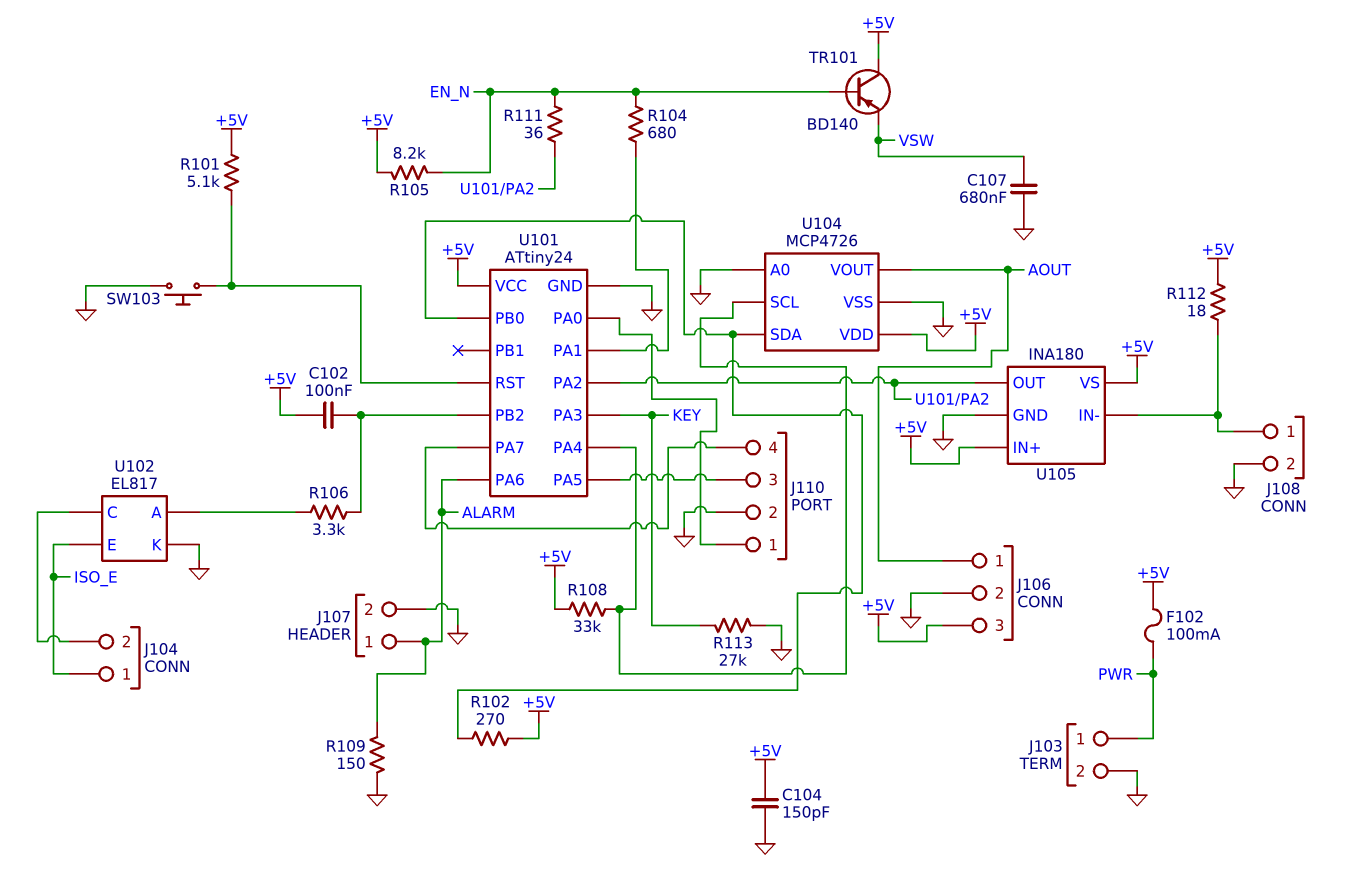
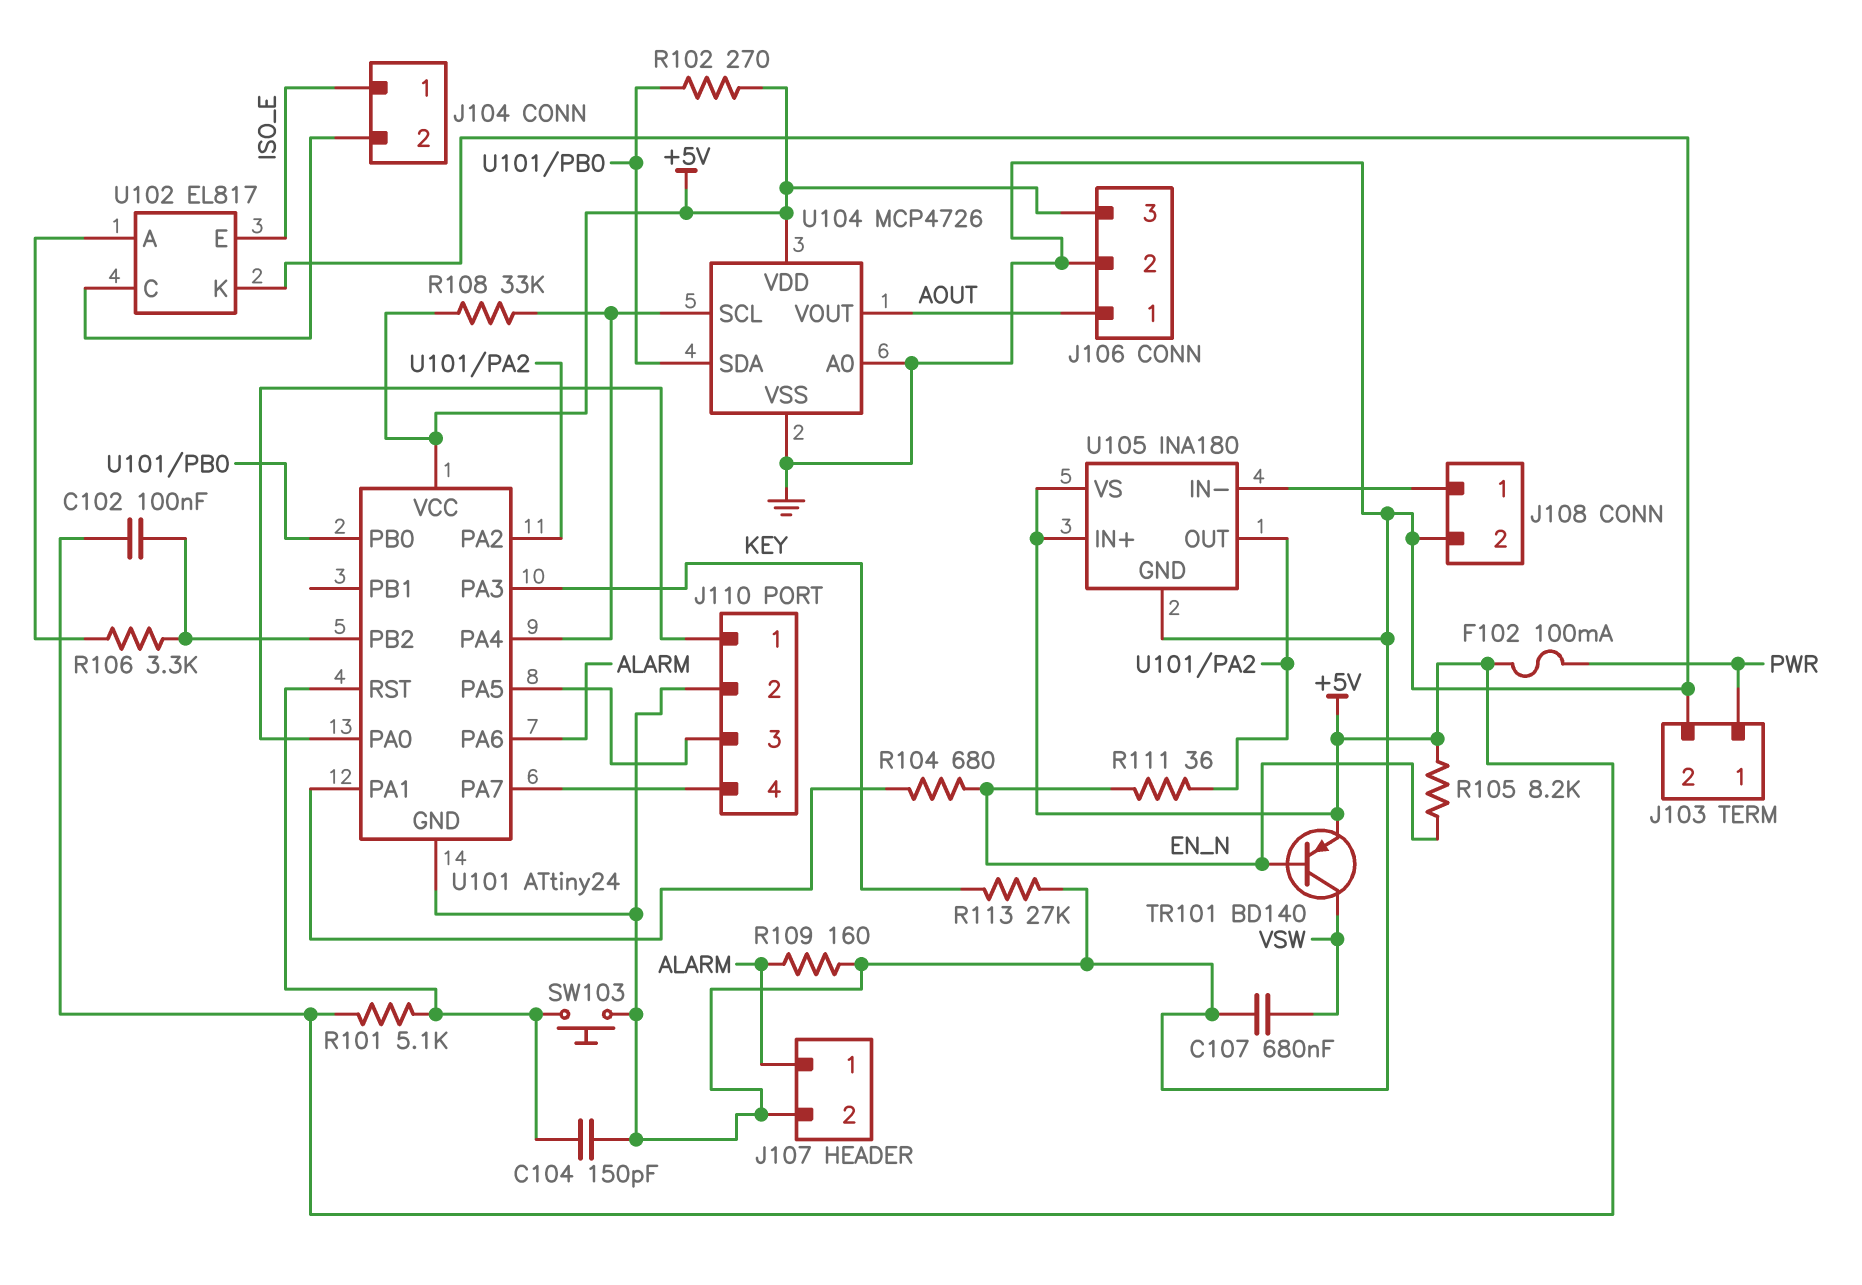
C104: 150pF (+5V, GND) -> 150pF (GND, U101/RST)
R109: 150 (ALARM, GND) -> 160 (ALARM, GND)
R112: 18 (+5V, J108/1) -> none
TR101: PNP BD140 (B EN_N, C +5V, E VSW) -> PNP BD140 (B EN_N, C VSW, E +5V)

